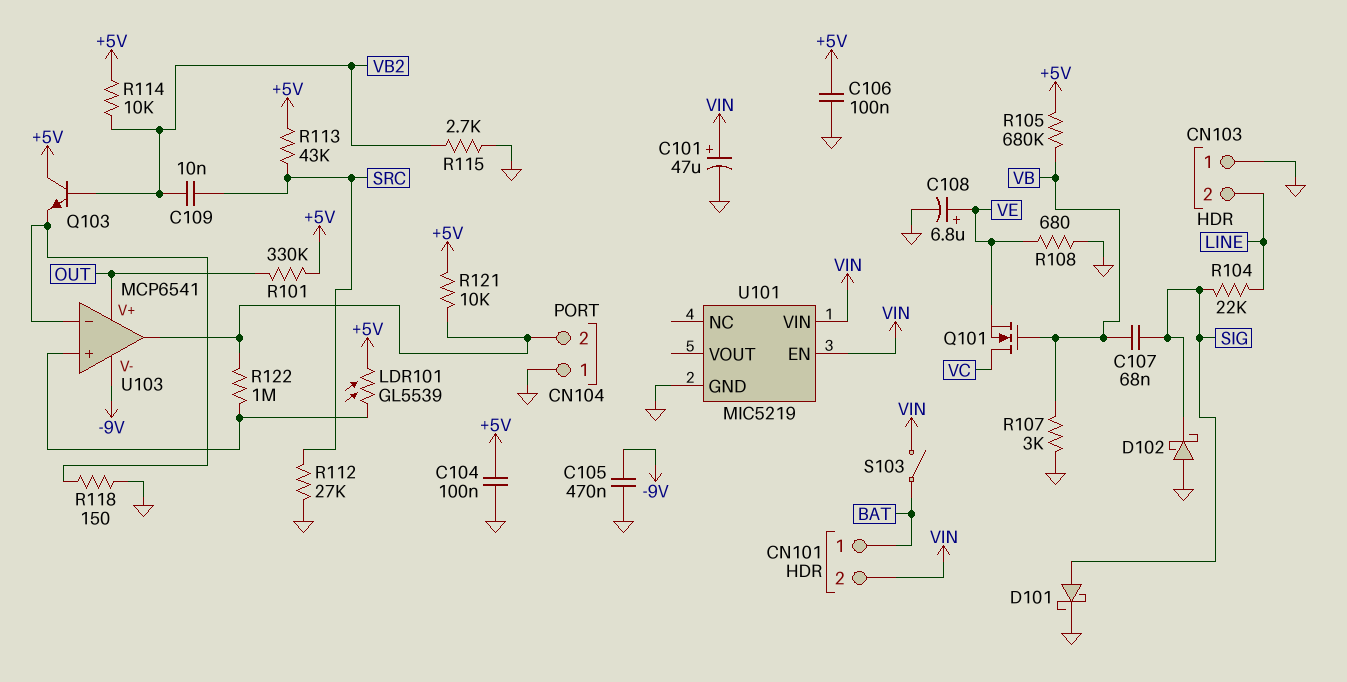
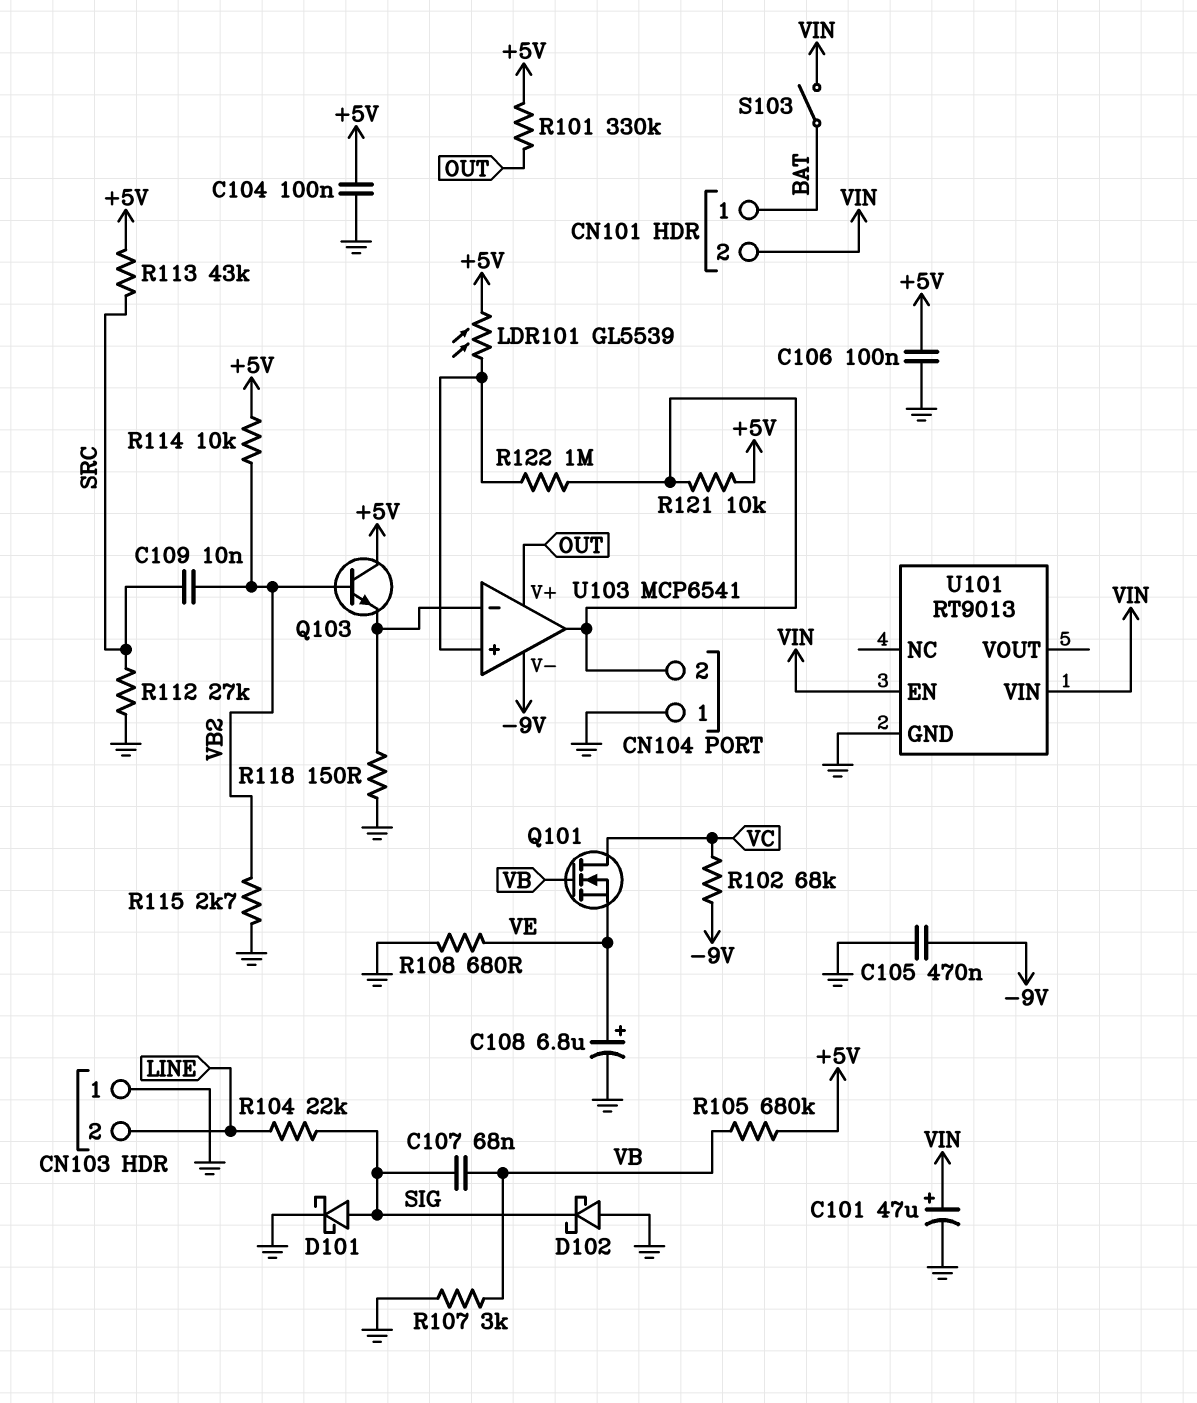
R102: none -> 68k (-9V, VC)
U101: MIC5219 -> RT9013

